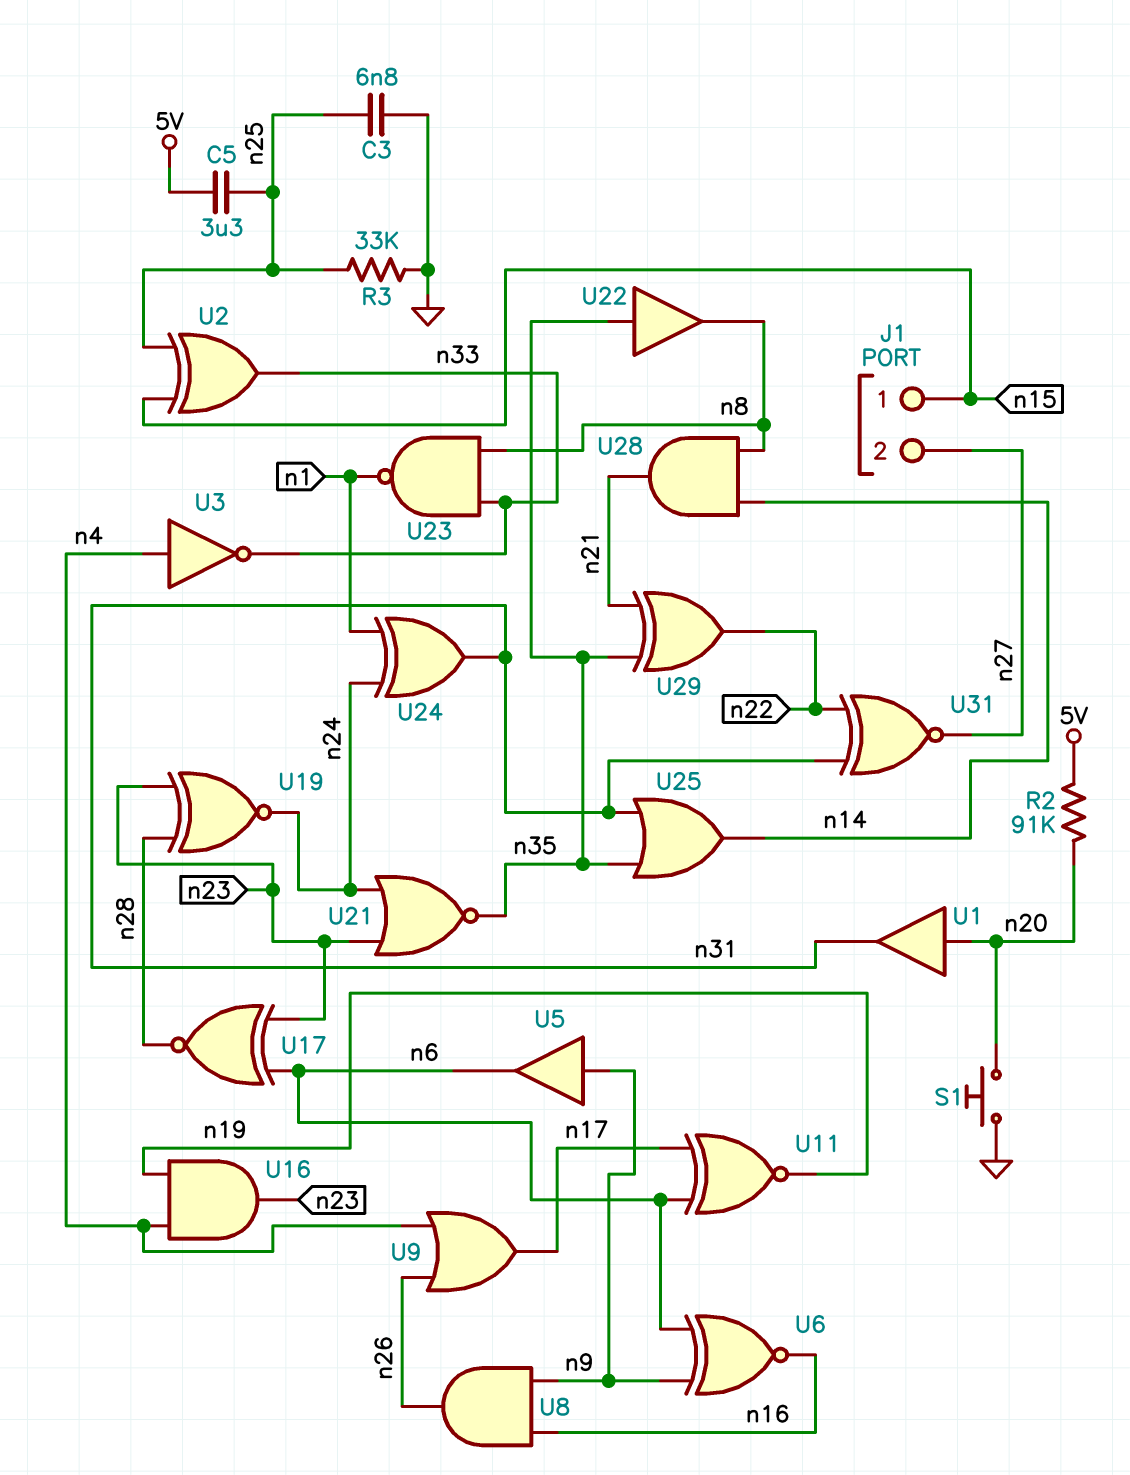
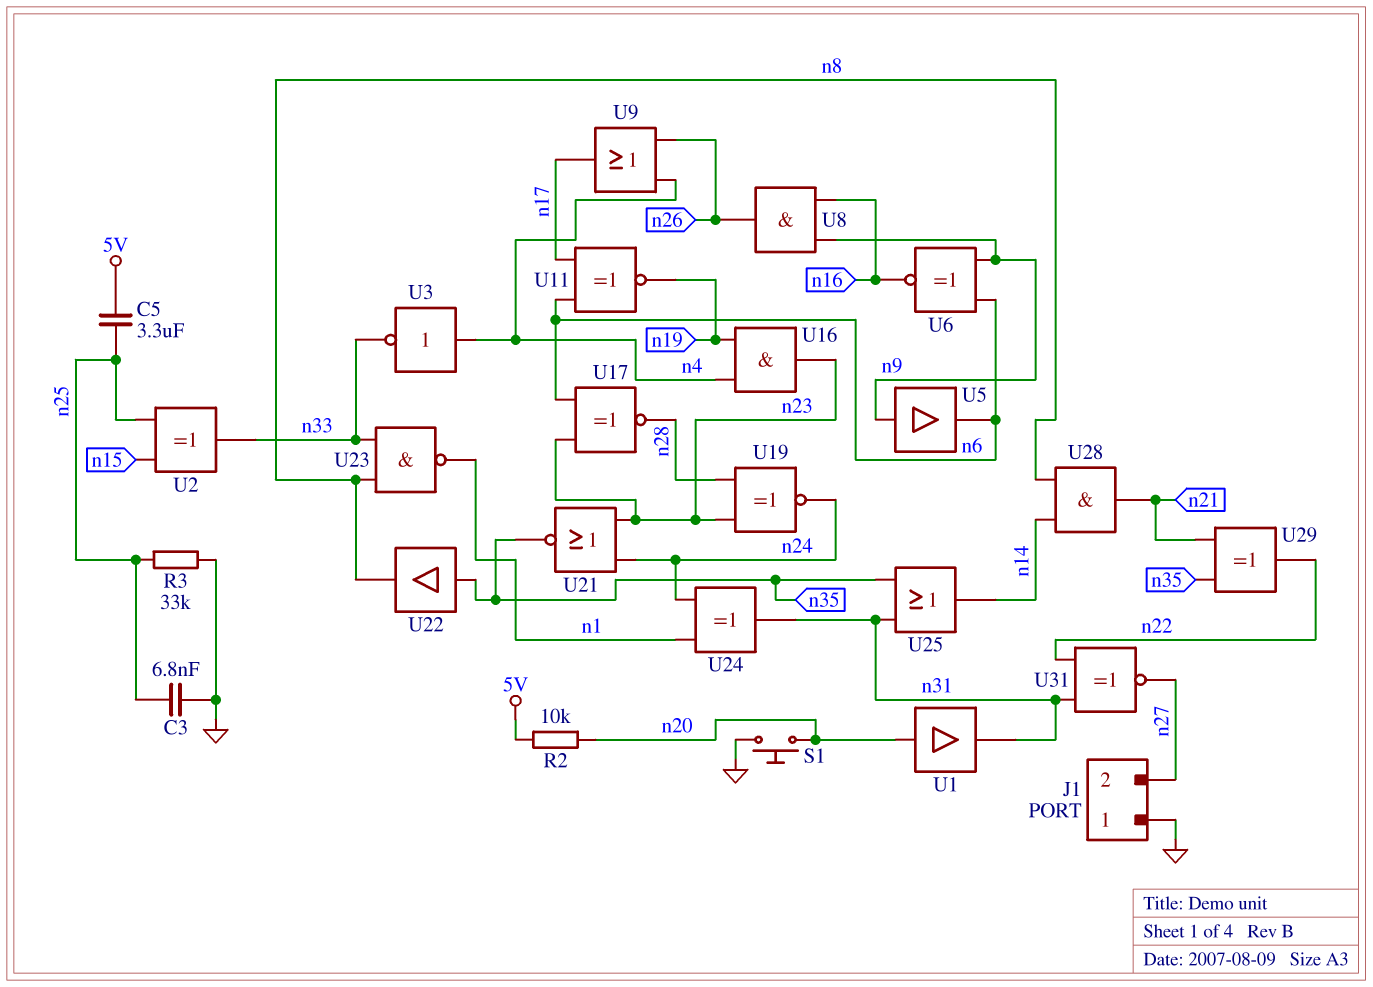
J1 pin 1: n15 -> GND
R2: 91k (5V, n20) -> 10k (5V, n20)

